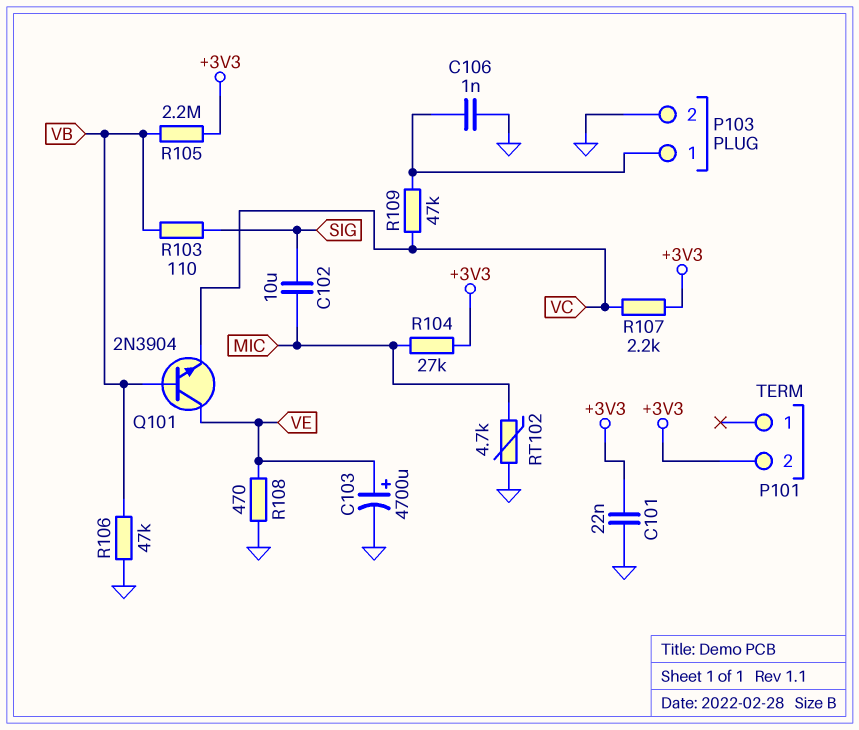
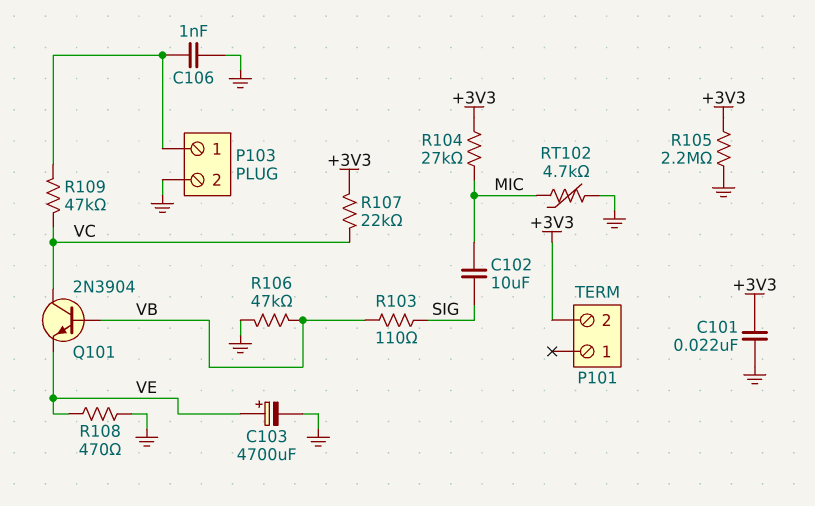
Q101: NPN 2N3904 (B VB, C VE, E VC) -> NPN 2N3904 (B VB, C VC, E VE)
R105: 2.2M (+3V3, VB) -> 2.2M (+3V3, GND)
R107: 2.2k (+3V3, VC) -> 22k (+3V3, VC)

